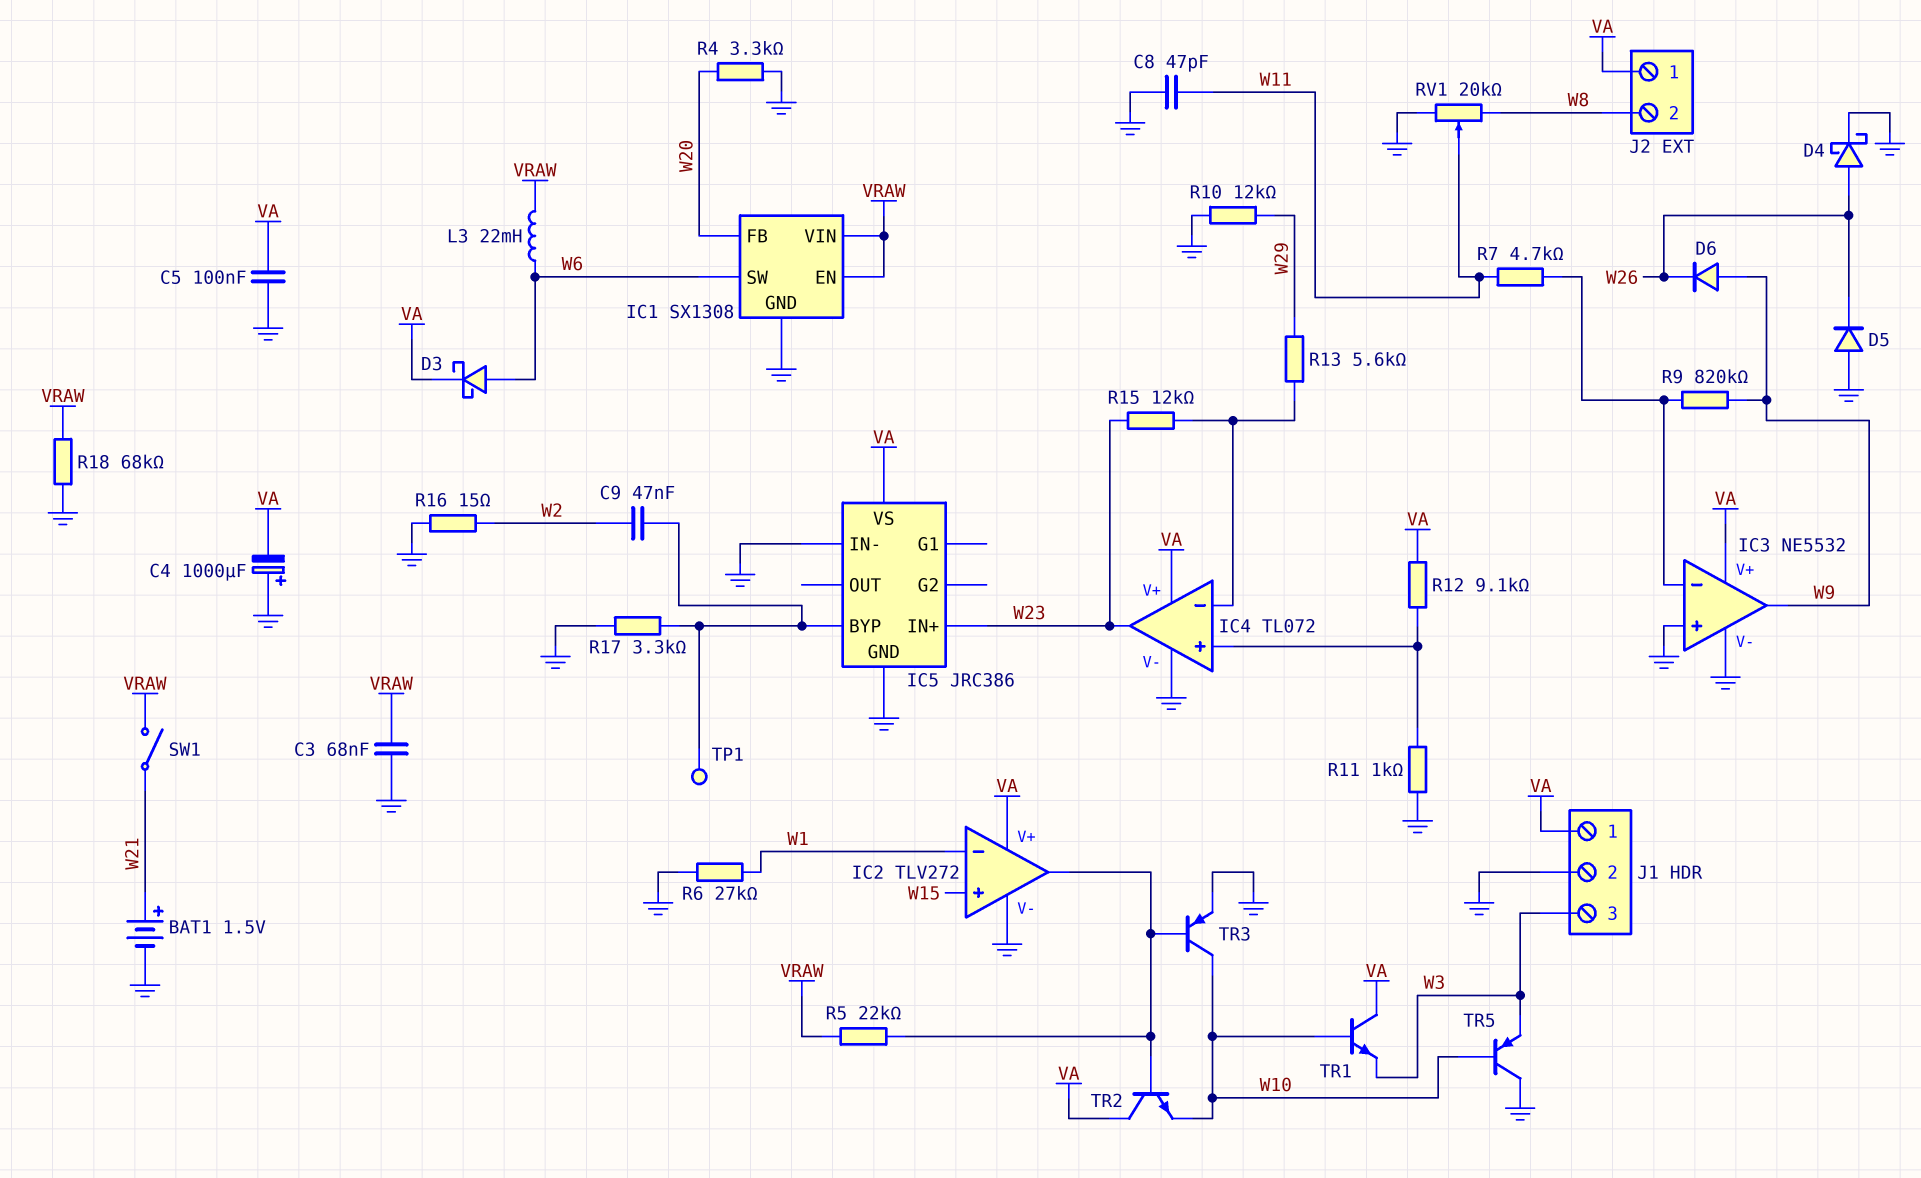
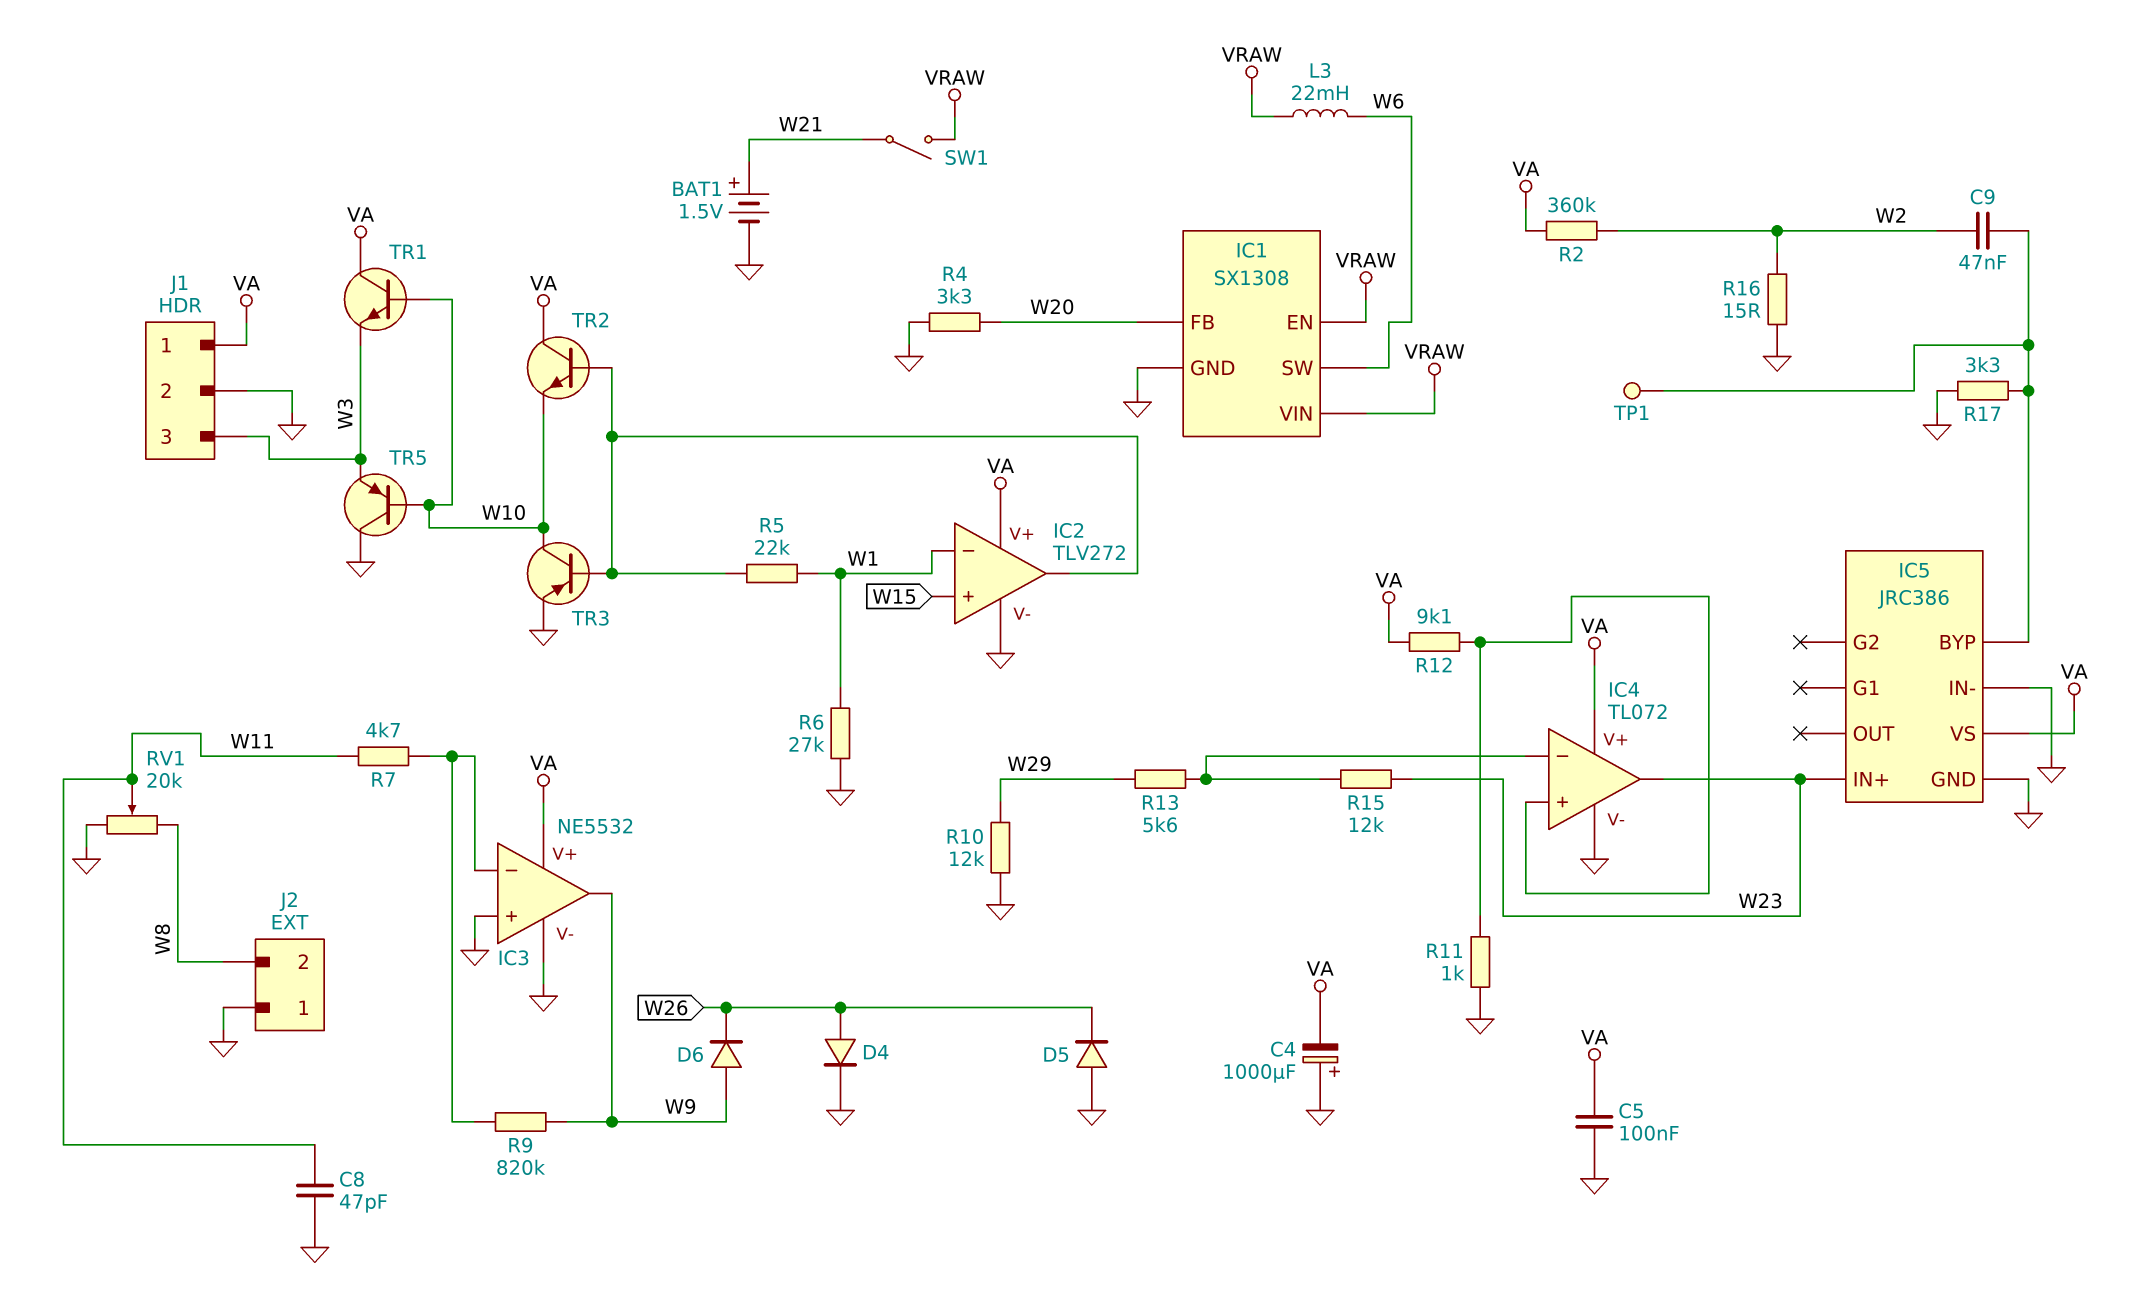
C3: 68nF (GND, VRAW) -> none
D3: schottky (A W6, K VA) -> none
D4: schottky (A W26, K GND) -> diode (A W26, K GND)
J2 pin 1: VA -> GND
R2: none -> 360k (VA, W2)
R5: 22k (IC2/out, VRAW) -> 22k (IC2/out, W1)
R18: 68k (GND, VRAW) -> none

